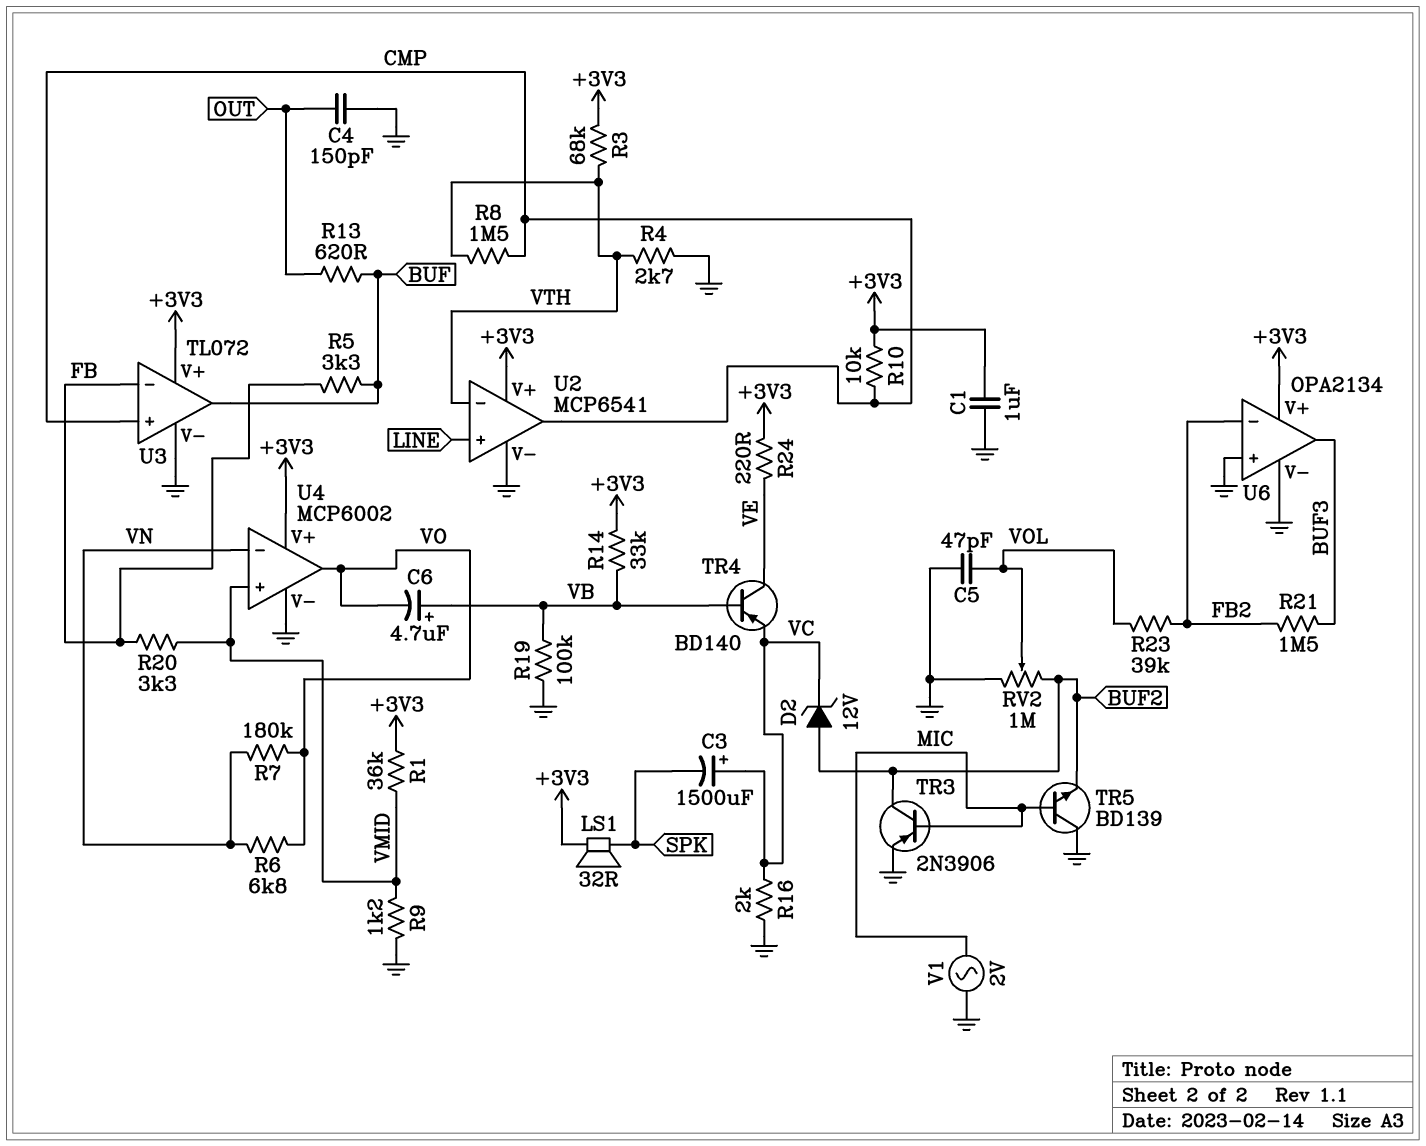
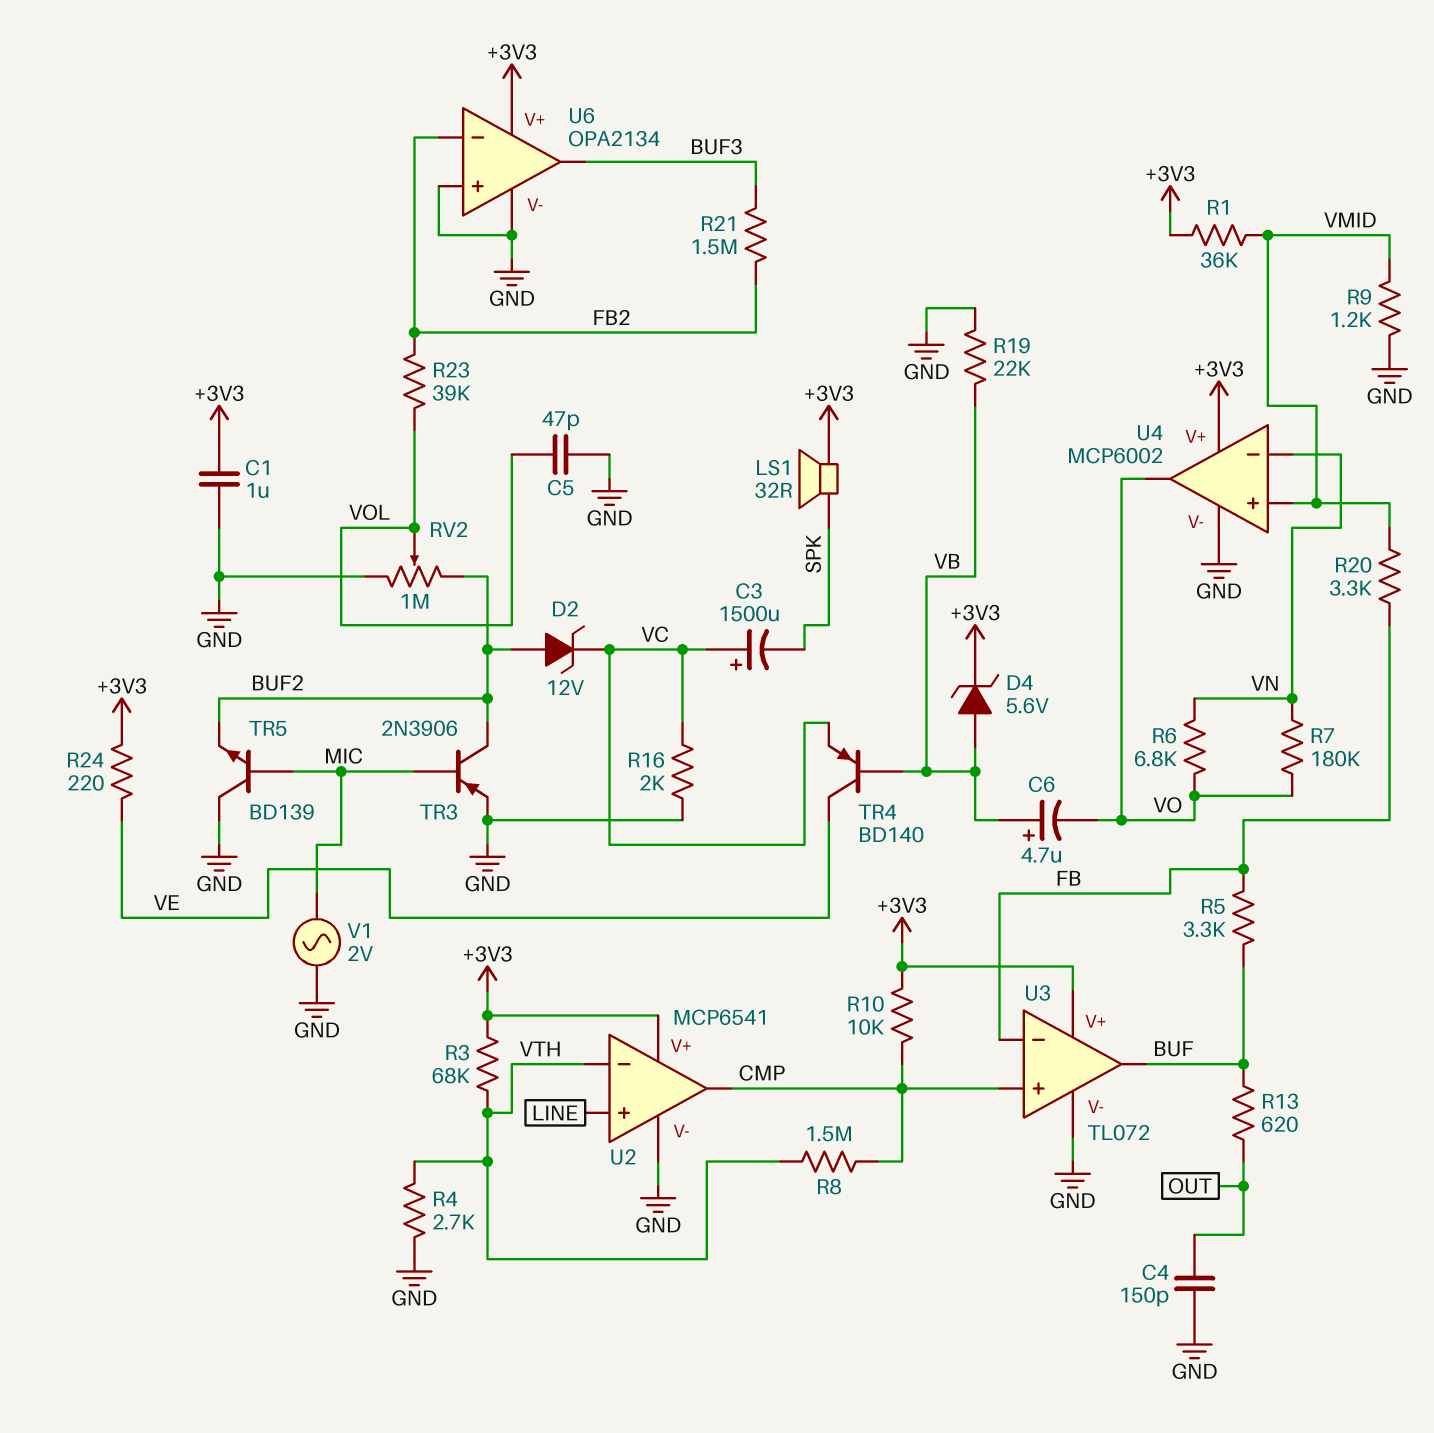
D4: none -> zener 5.6V (A VB, K +3V3)
R14: 33k (+3V3, VB) -> none
R19: 100k (GND, VB) -> 22k (GND, VB)

